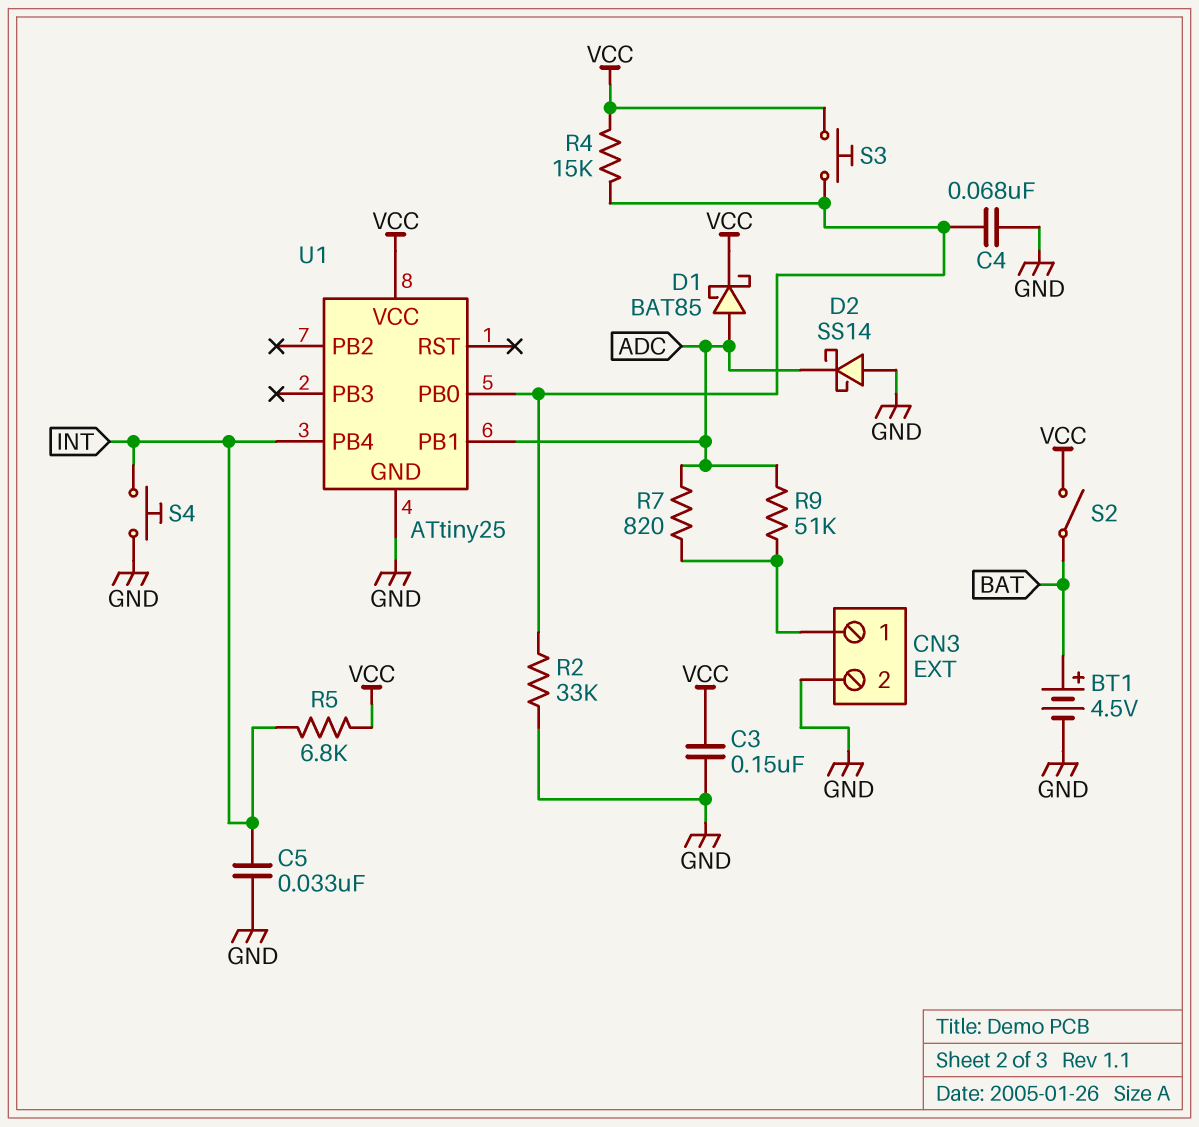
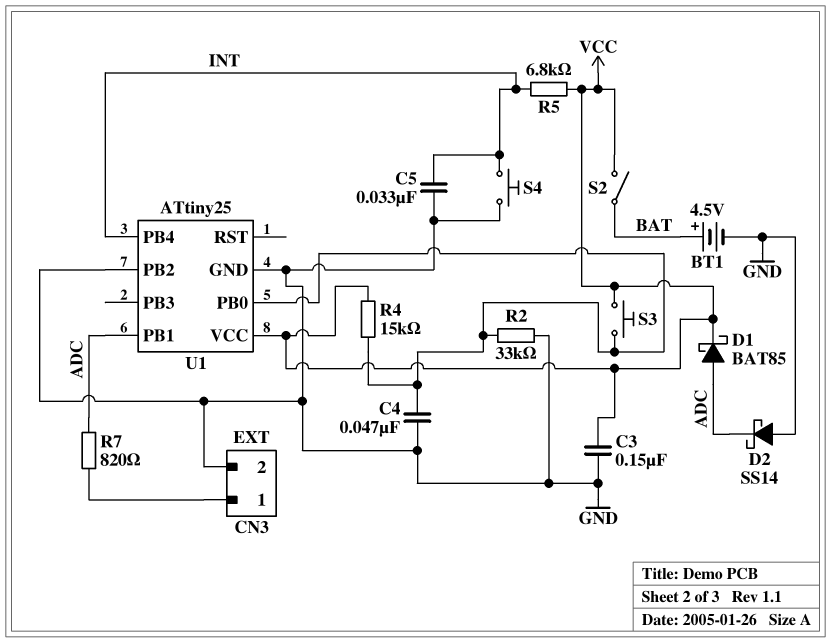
C4: 68nF (GND, U1/PB0) -> 47nF (GND, U1/PB0)
R9: 51k (ADC, CN3/1) -> none
U1 pin PB2: none -> GND

